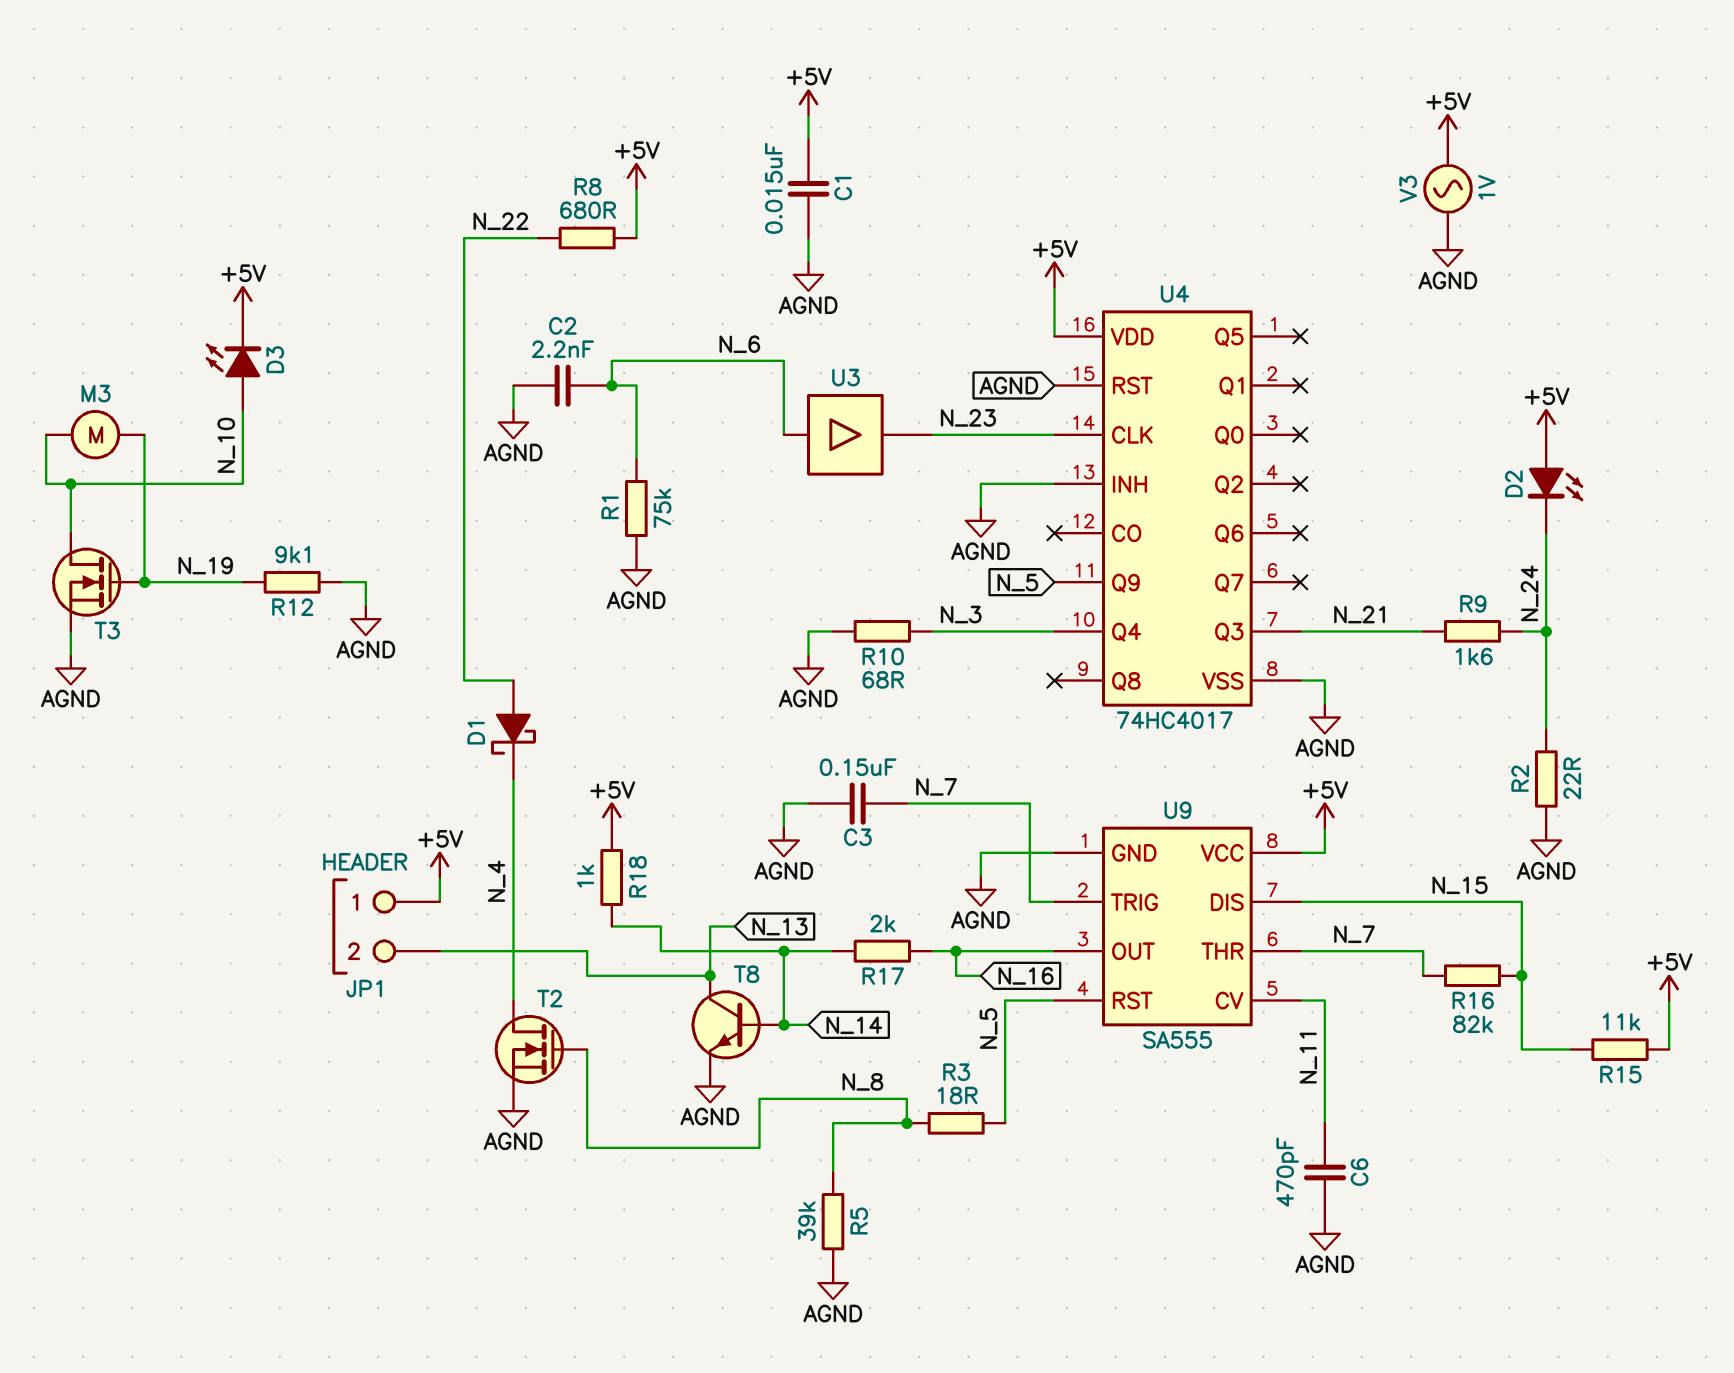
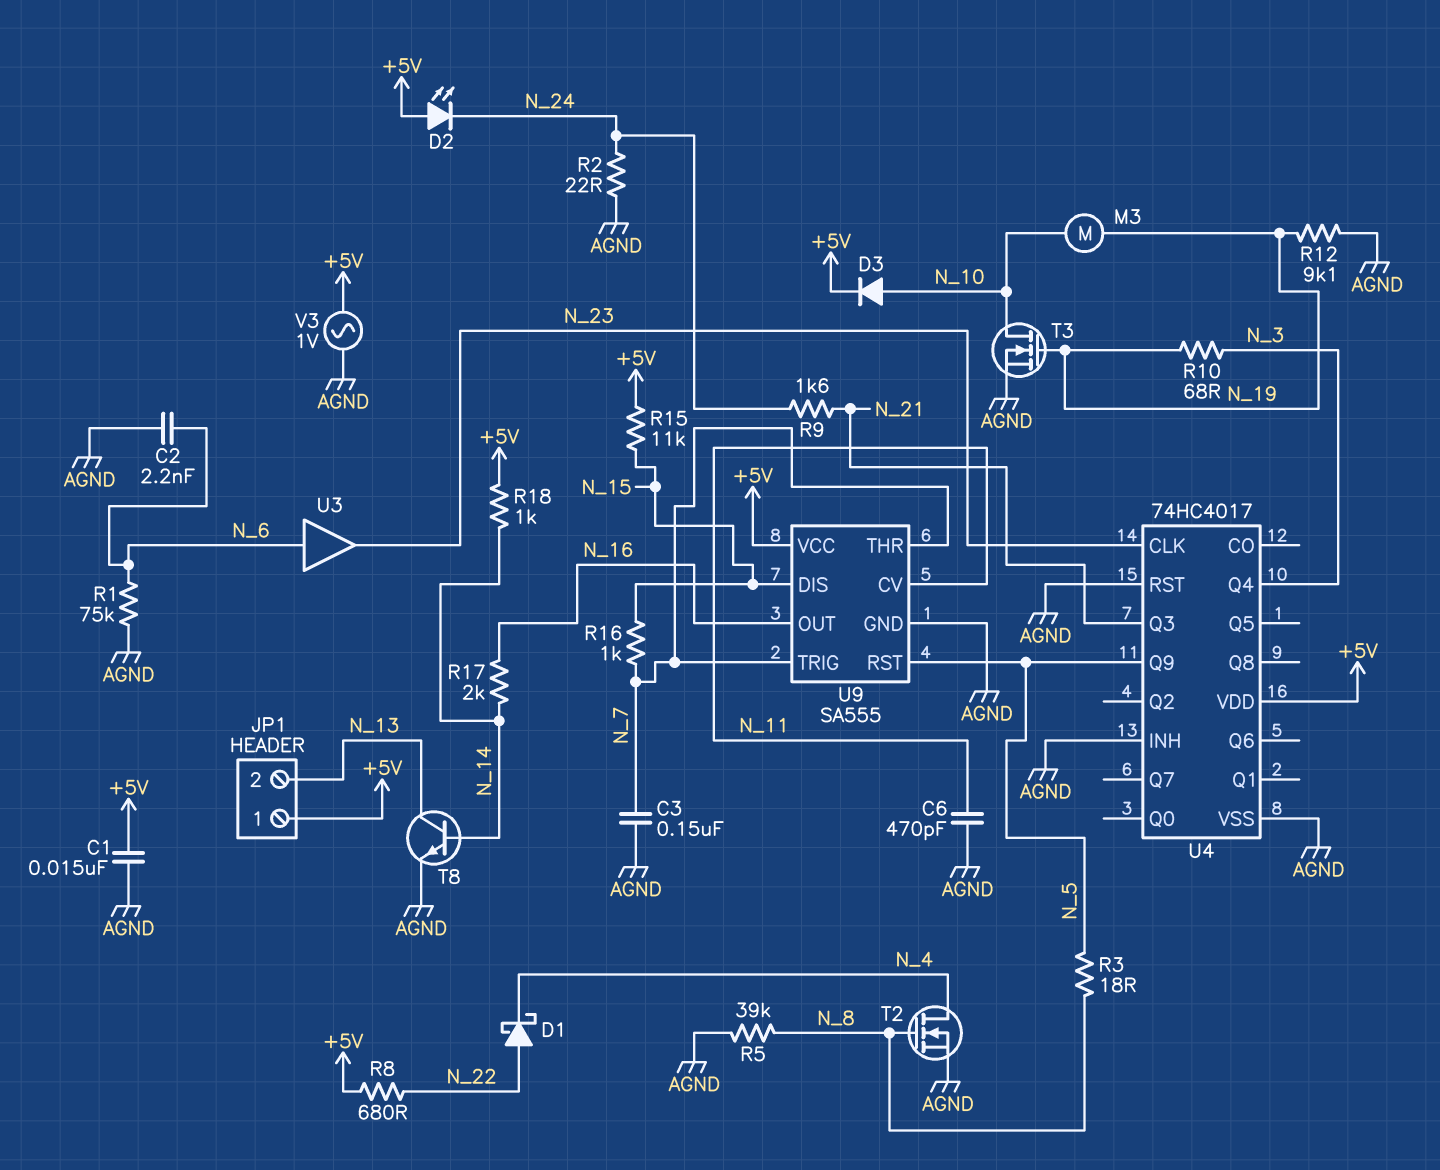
D3: LED (A N_10, K +5V) -> diode (A N_10, K +5V)
R10: 68 (AGND, N_3) -> 68 (N_3, N_19)
R16: 82k (N_7, N_15) -> 1k (N_7, N_15)

